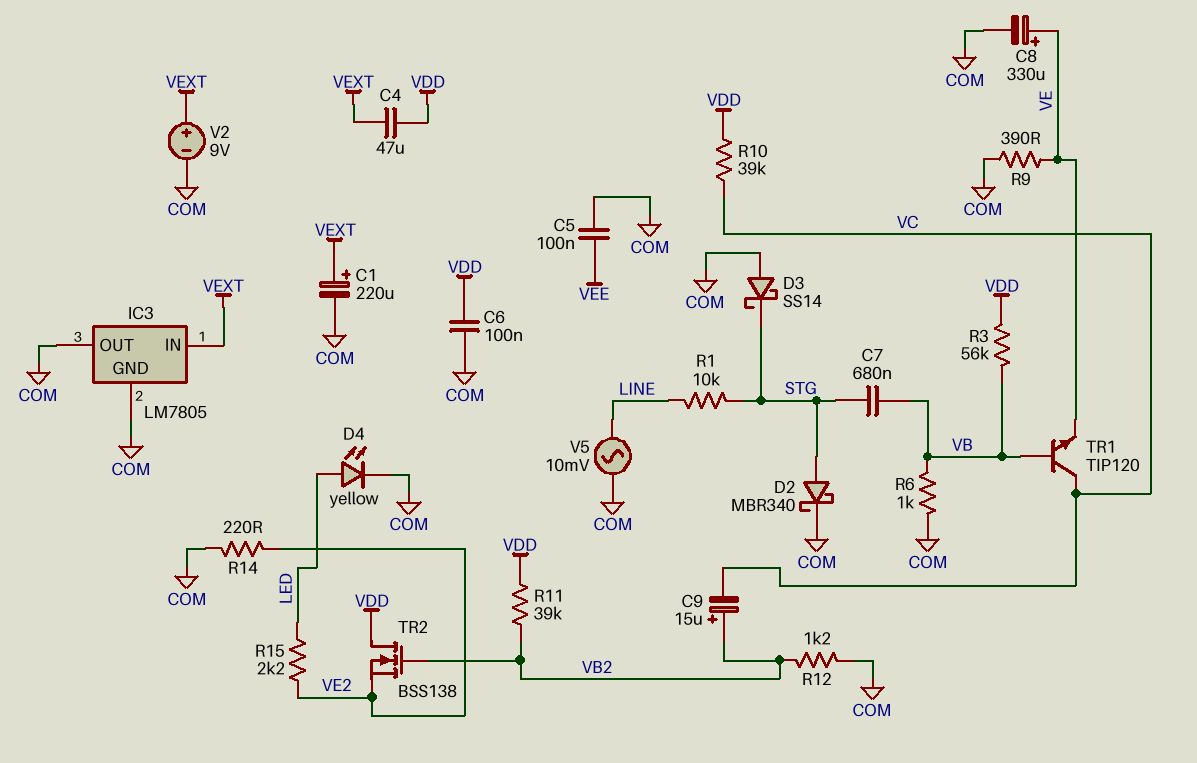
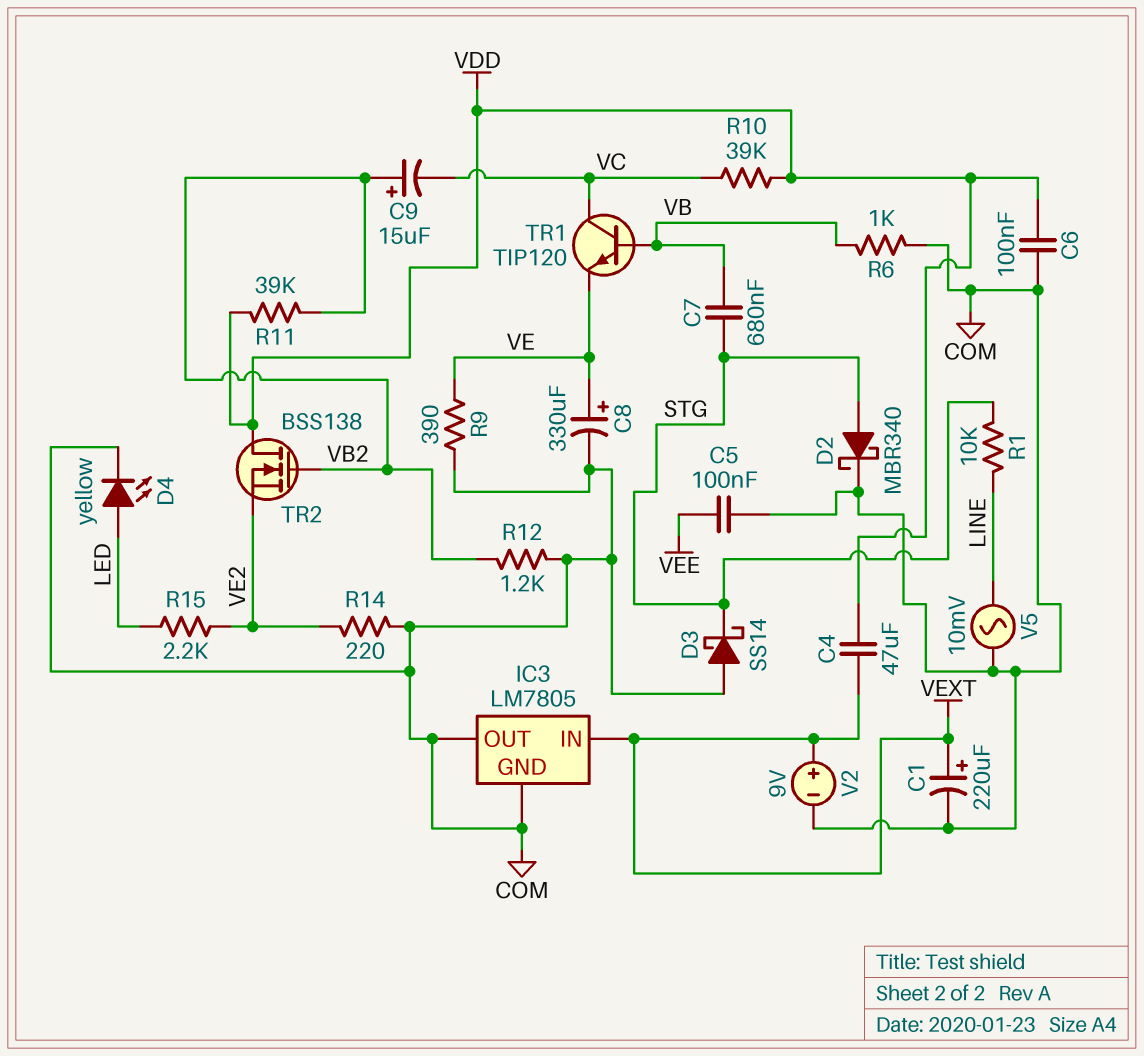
R3: 56k (VB, VDD) -> none

